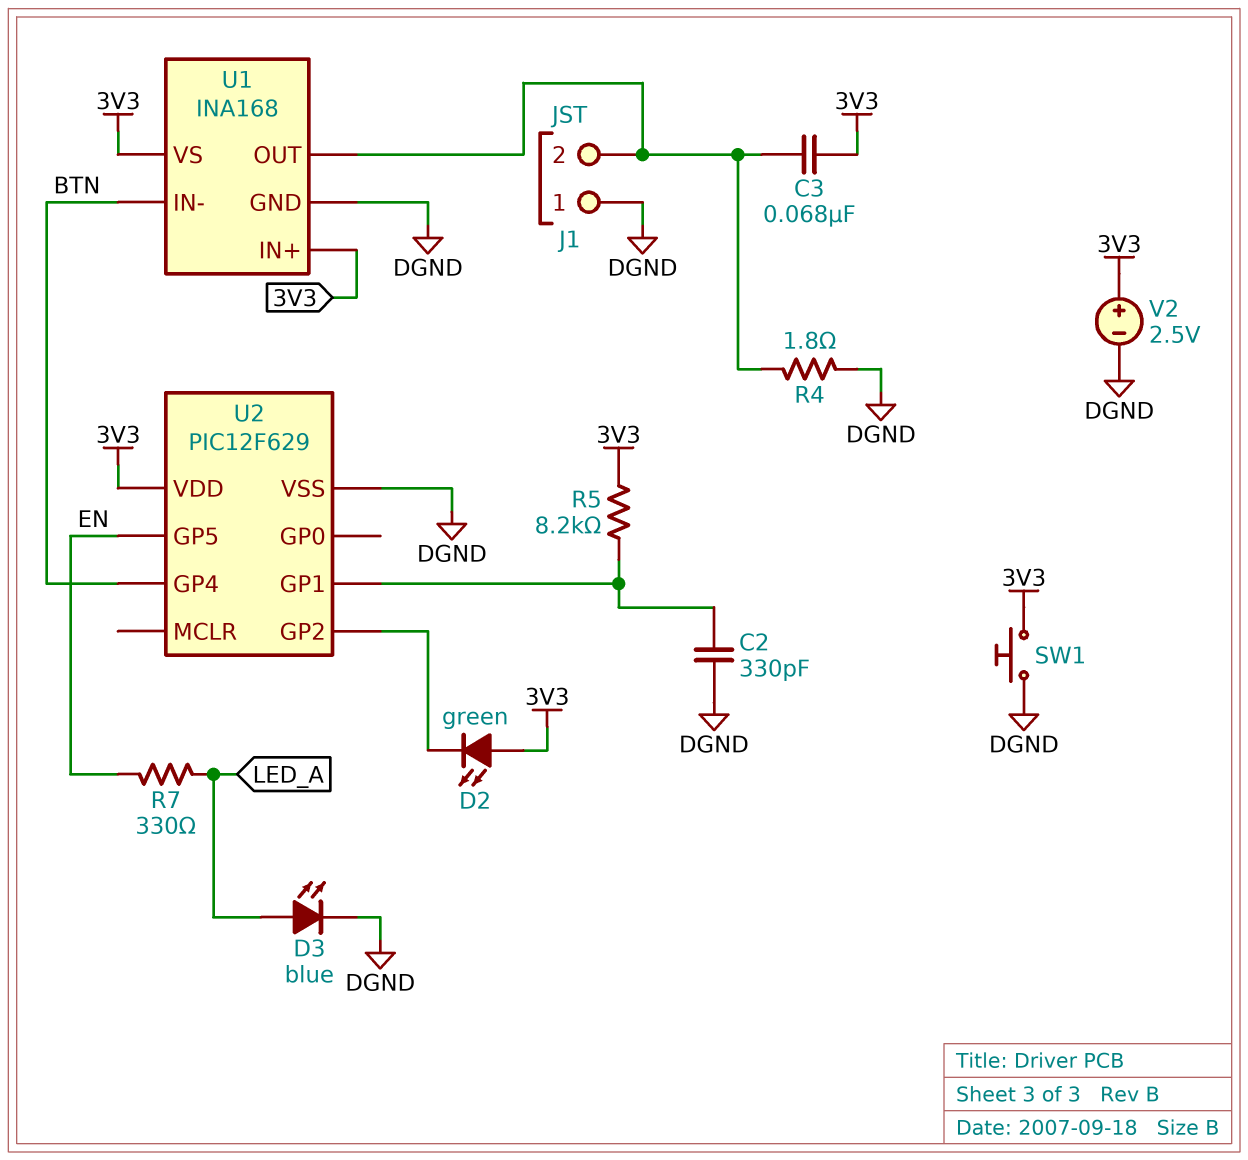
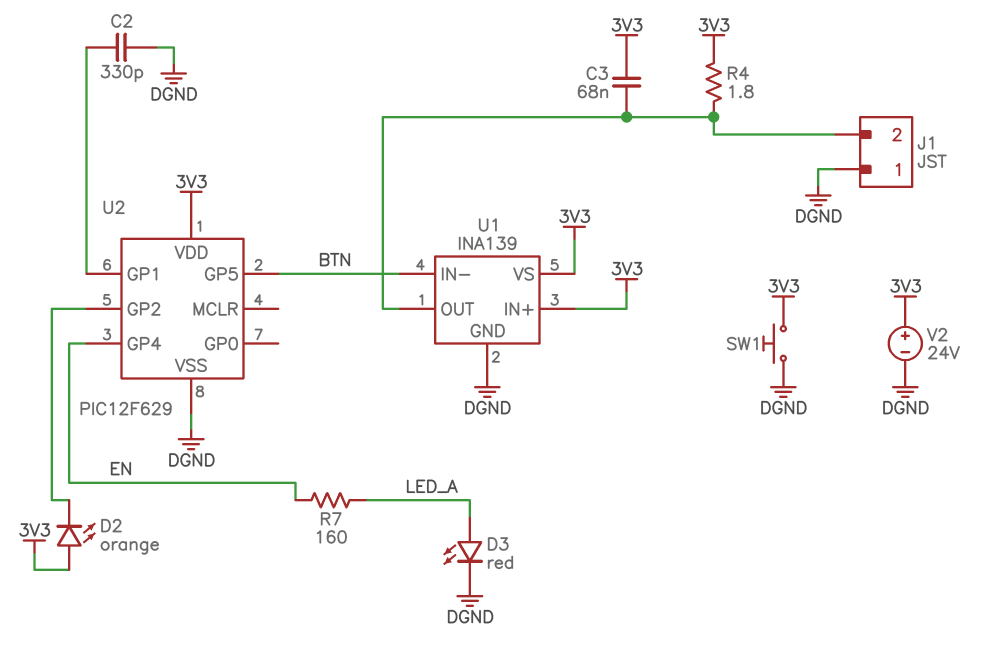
D2: LED green (A 3V3, K U2/GP2) -> LED orange (A 3V3, K U2/GP2)
D3: LED blue (A LED_A, K DGND) -> LED red (A LED_A, K DGND)
R4: 1.8 (DGND, J1/2) -> 1.8 (3V3, J1/2)
R5: 8.2k (3V3, U2/GP1) -> none
R7: 330 (EN, LED_A) -> 160 (EN, LED_A)
U1: INA168 -> INA139
U2 pin GP4: BTN -> EN
U2 pin GP5: EN -> BTN
V2: 2.5V (plus 3V3, minus DGND) -> 24V (plus 3V3, minus DGND)

